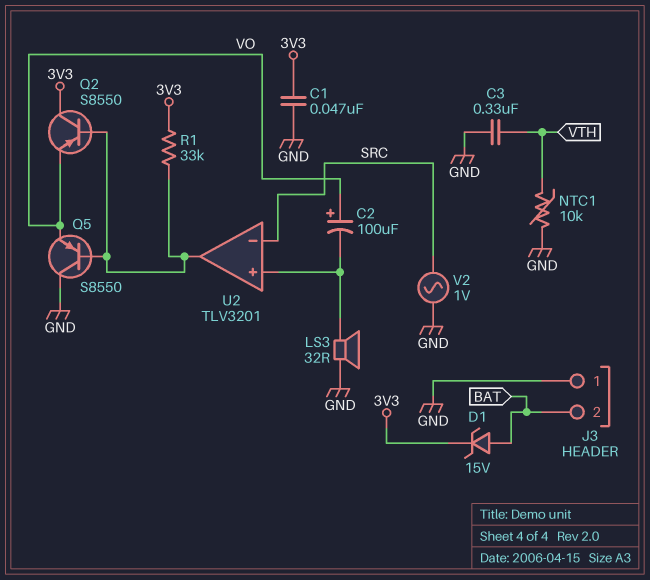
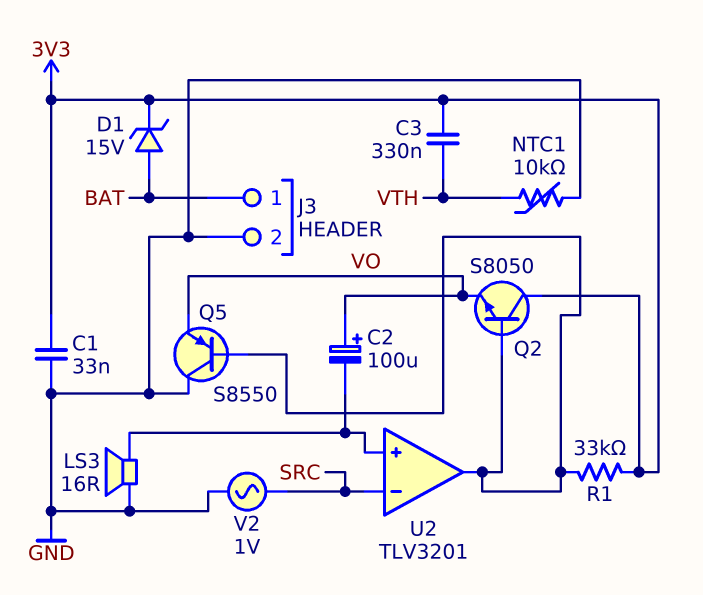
C1: 47nF (3V3, GND) -> 33nF (3V3, GND)
C3: 330nF (GND, VTH) -> 330nF (3V3, VTH)
J3 pin 1: GND -> BAT
J3 pin 2: BAT -> GND
LS3: speaker 32R (GND, U2/in+) -> speaker 16R (GND, U2/in+)
Q2: PNP S8550 (B U2/out, C 3V3, E VO) -> NPN S8050 (B U2/out, C 3V3, E VO)

